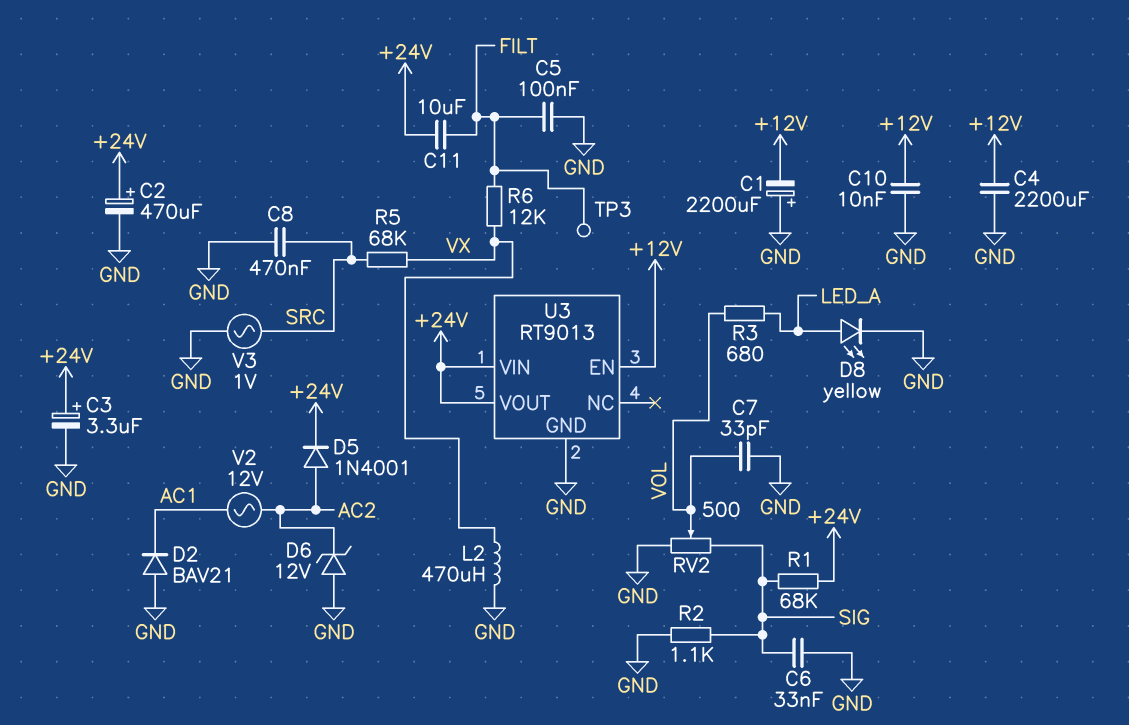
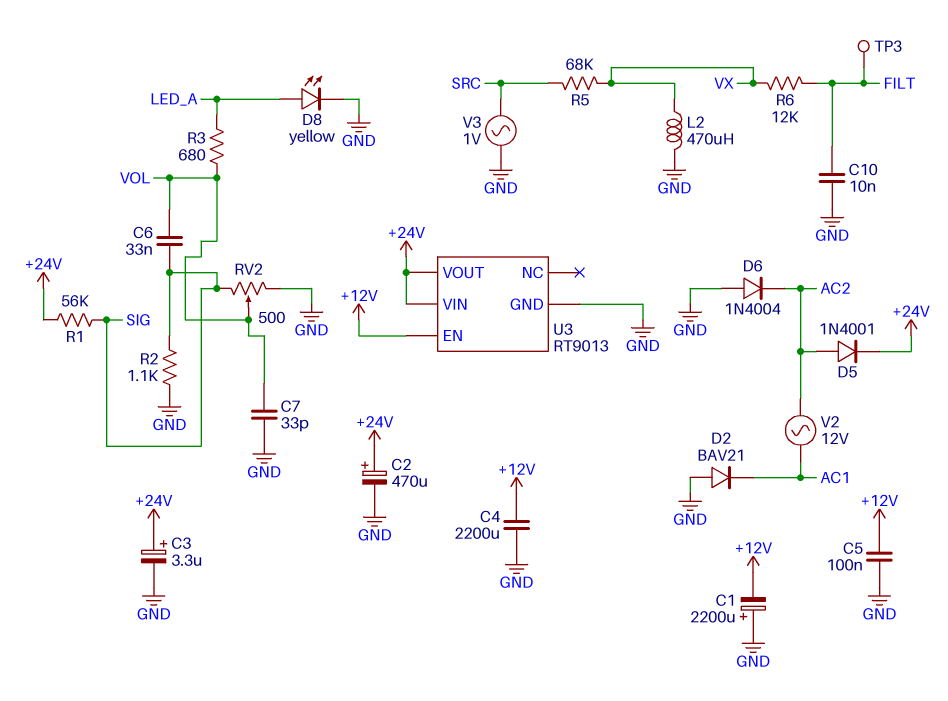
C5: 100nF (FILT, GND) -> 100nF (+12V, GND)
C6: 33nF (GND, SIG) -> 33nF (SIG, VOL)
C8: 470nF (GND, SRC) -> none
C10: 10nF (+12V, GND) -> 10nF (FILT, GND)
C11: 10uF (+24V, FILT) -> none
D6: zener 12V (A GND, K AC2) -> diode 1N4004 (A GND, K AC2)
R1: 68k (+24V, SIG) -> 56k (+24V, SIG)

